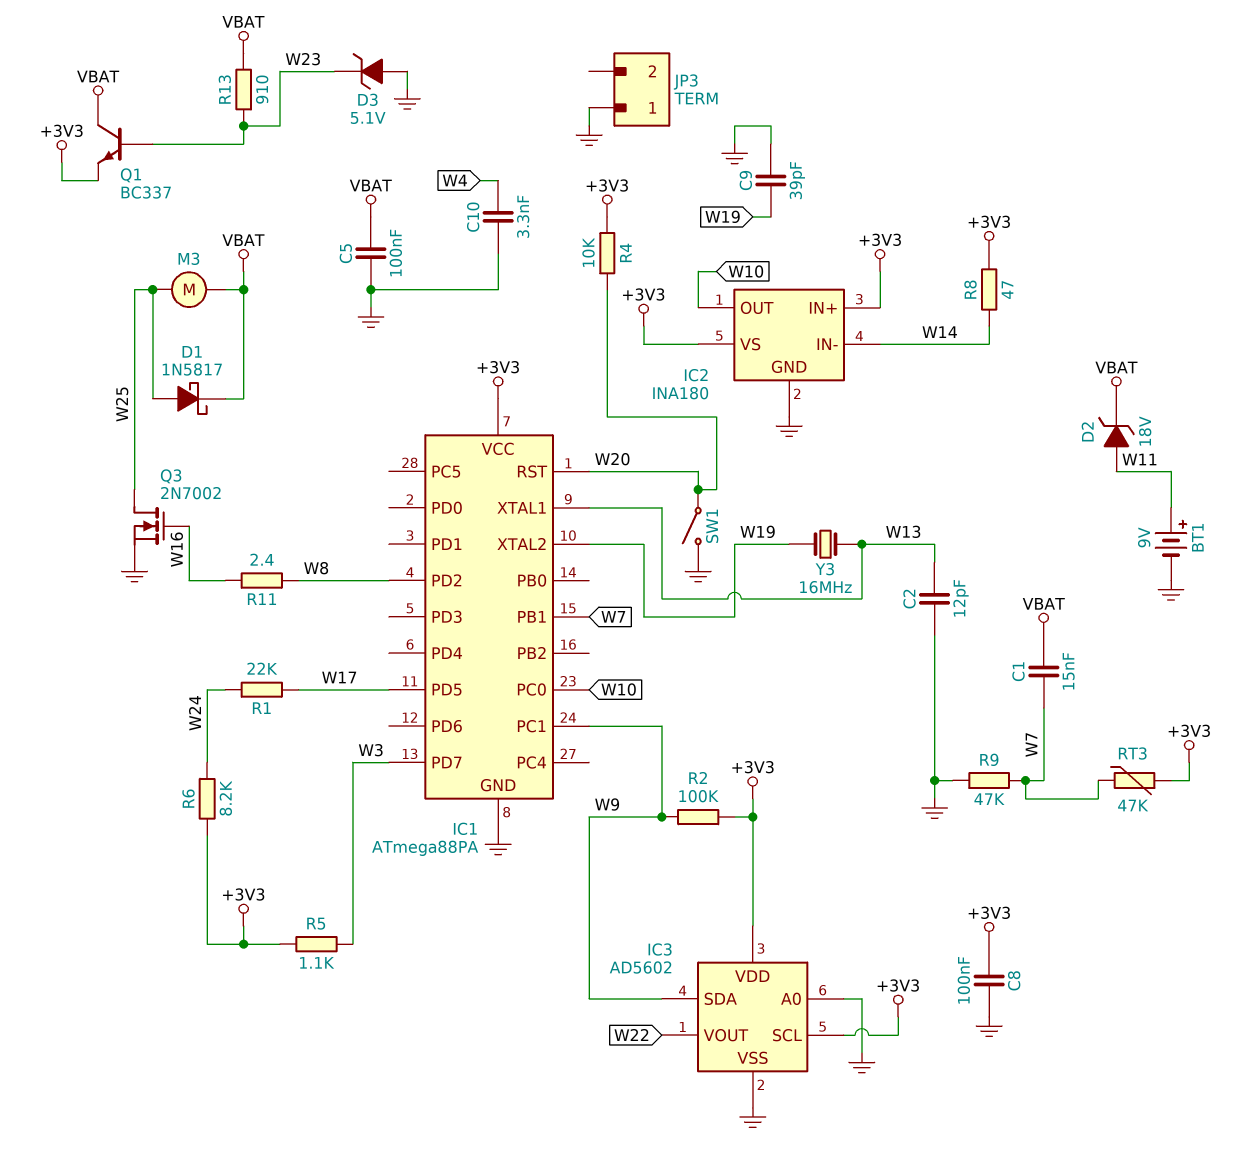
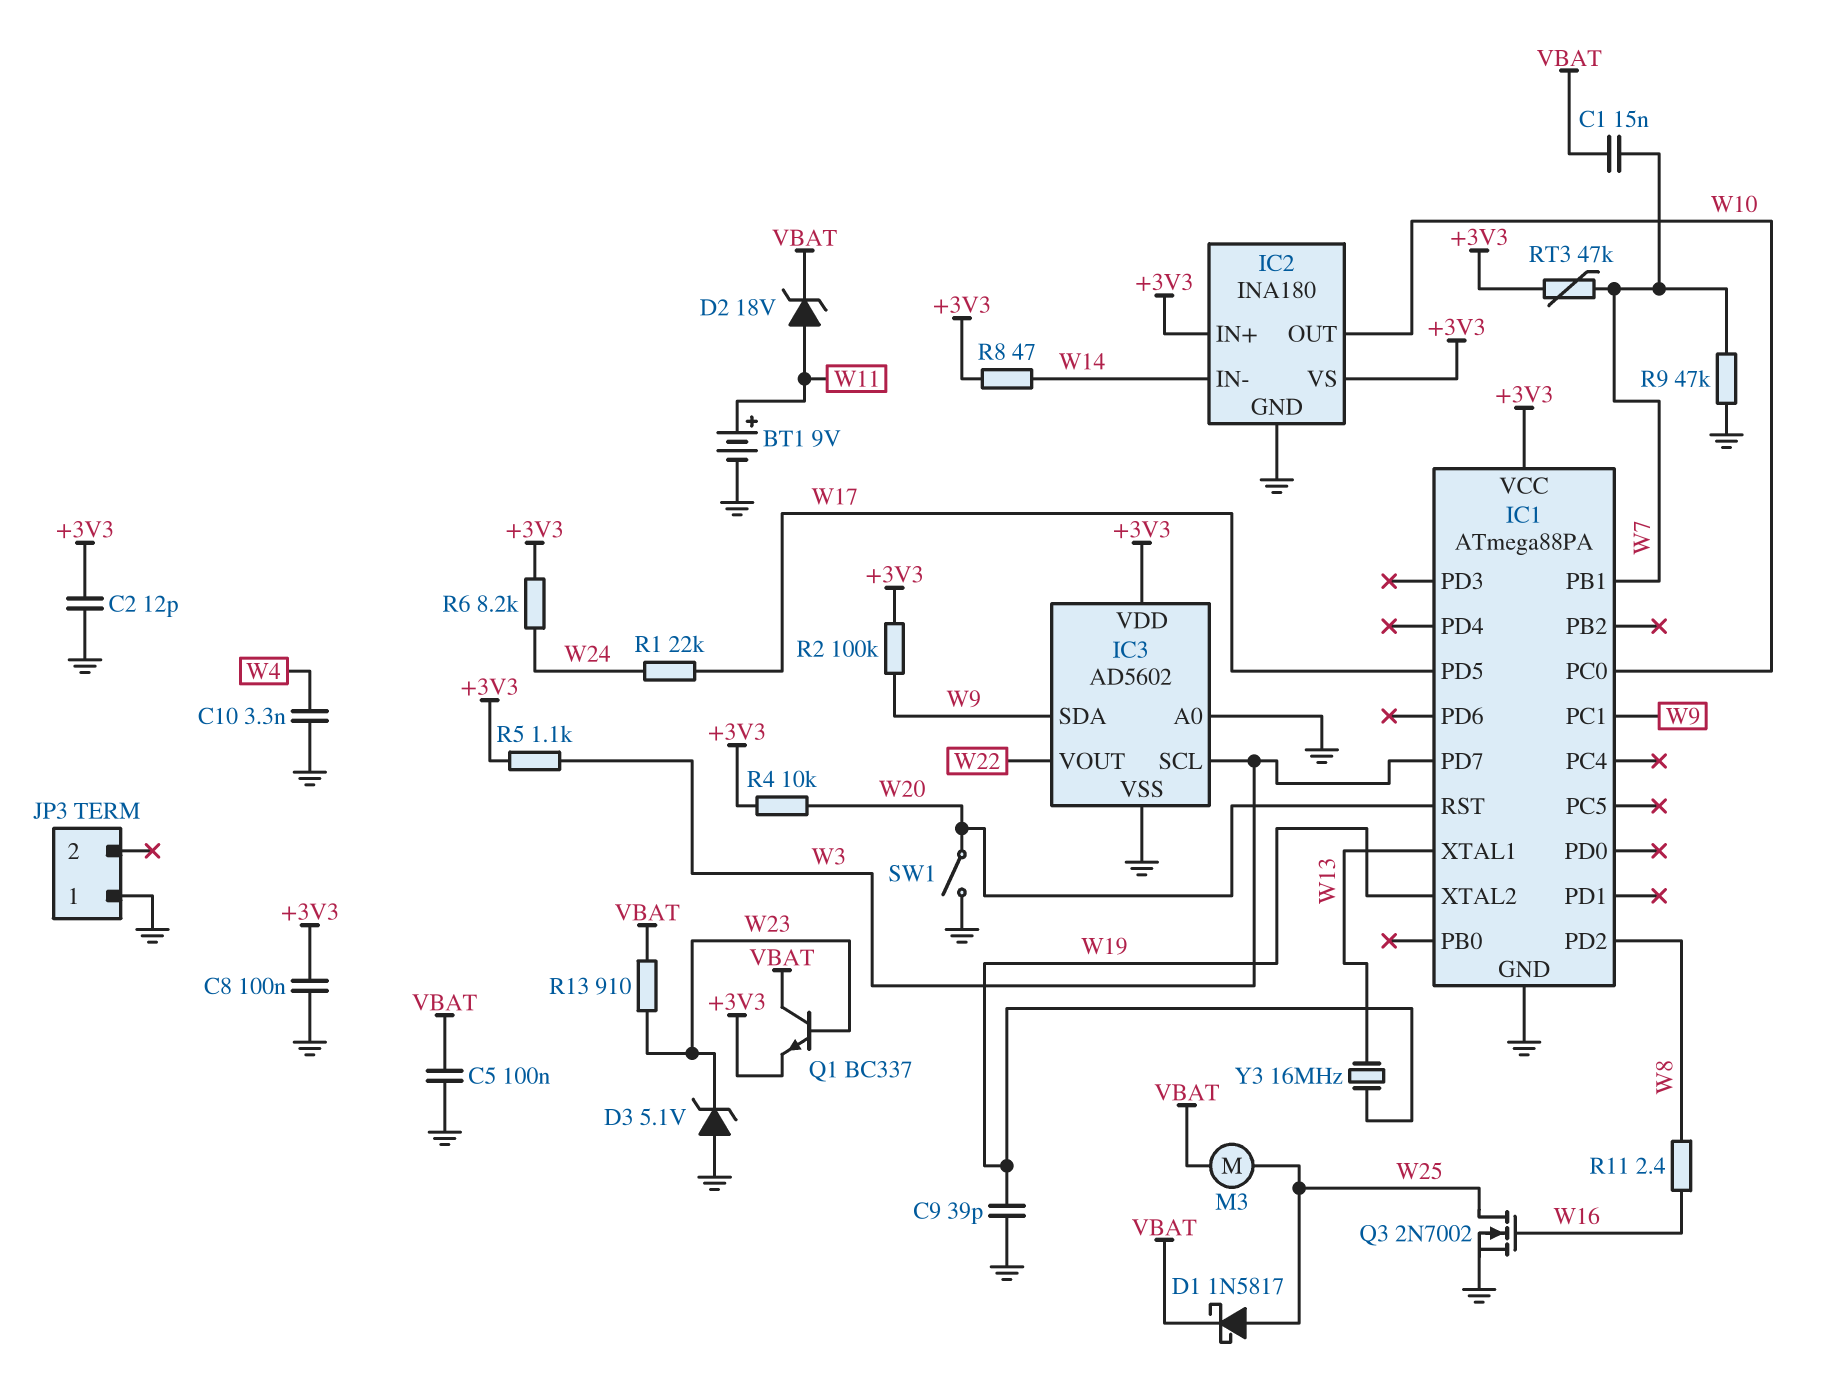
C2: 12pF (GND, W13) -> 12pF (+3V3, GND)
IC3 pin SCL: +3V3 -> W3

